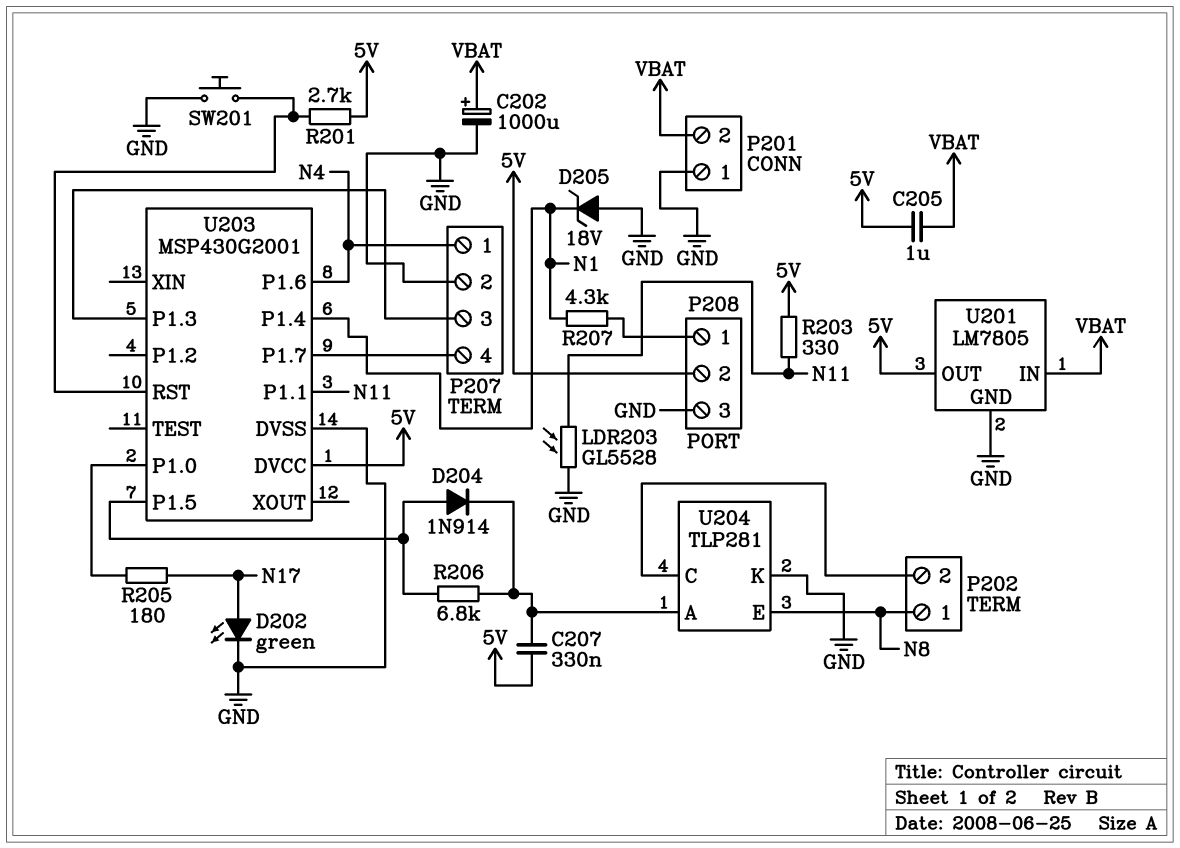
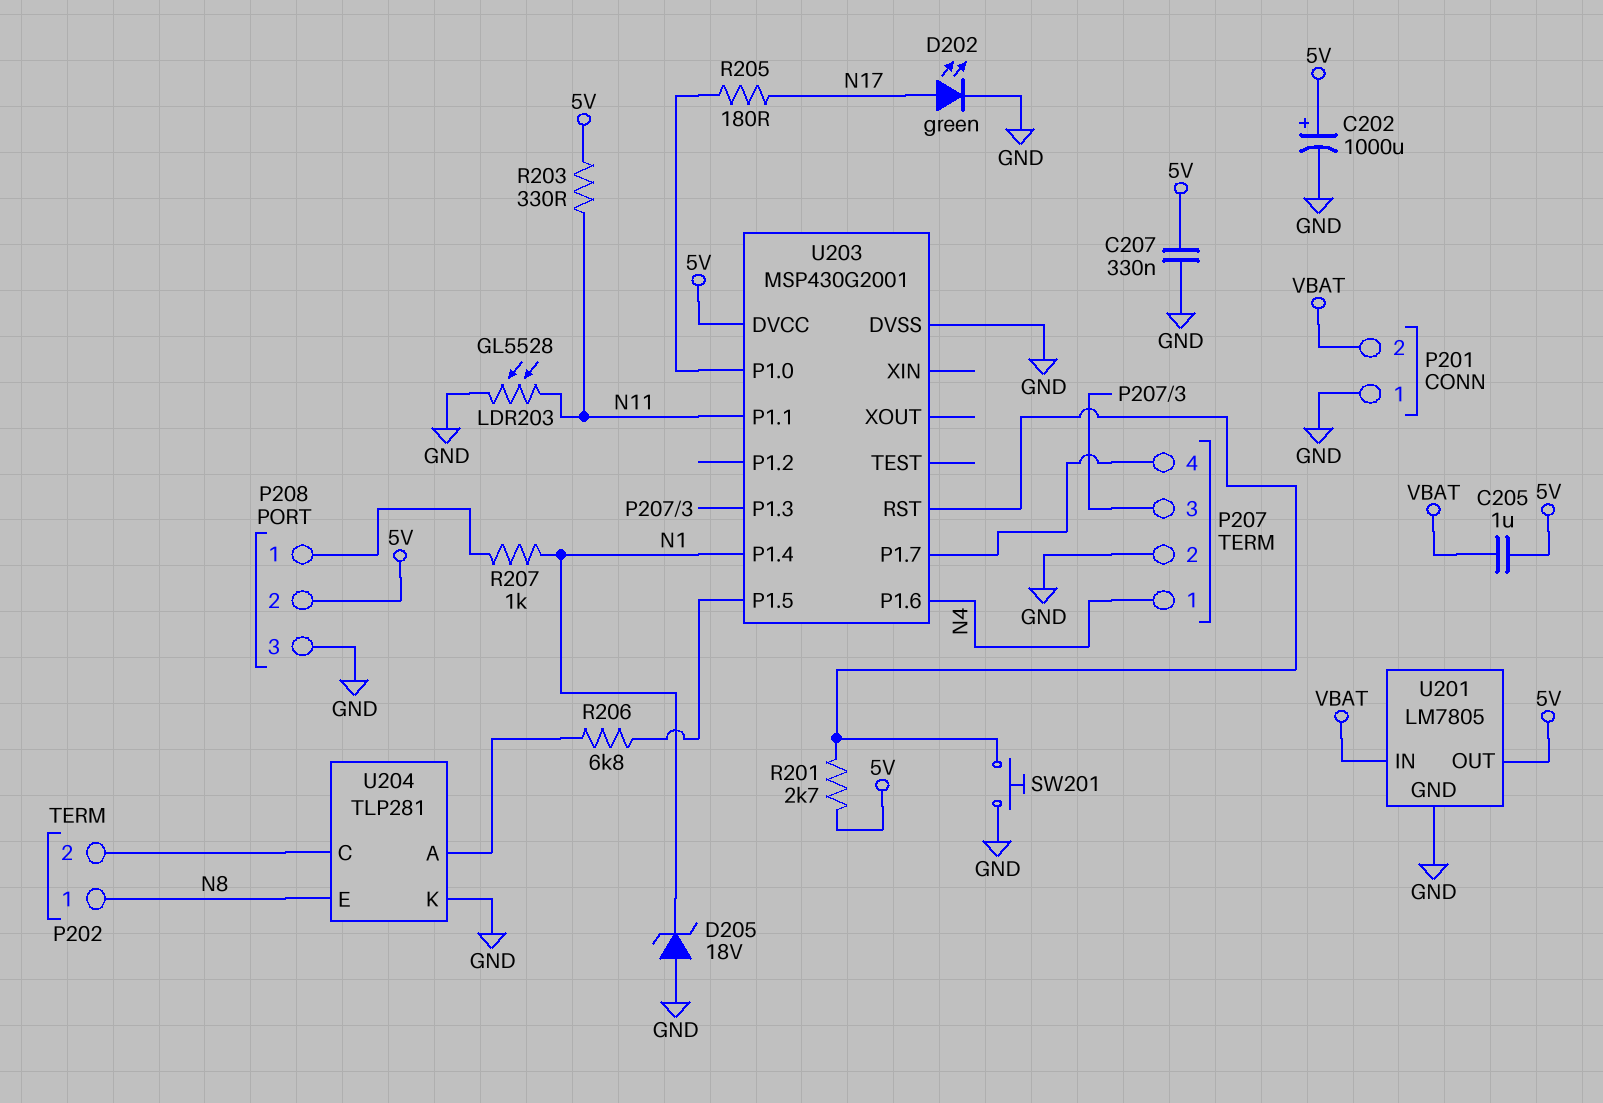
C202: 1000uF (plus VBAT, minus GND) -> 1000uF (plus 5V, minus GND)
C207: 330nF (5V, U204/A) -> 330nF (5V, GND)
D204: diode 1N914 (A U203/P1.5, K U204/A) -> none
R207: 4.3k (N1, P208/1) -> 1k (N1, P208/1)

